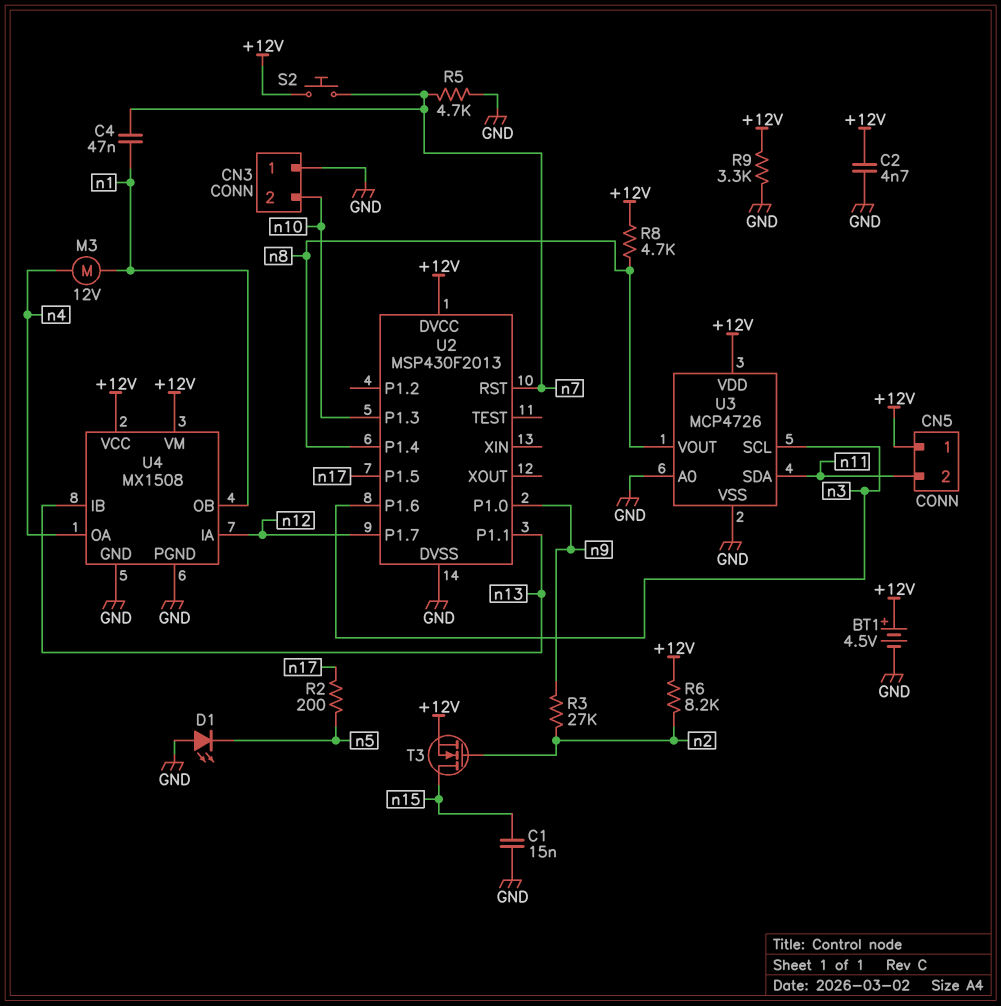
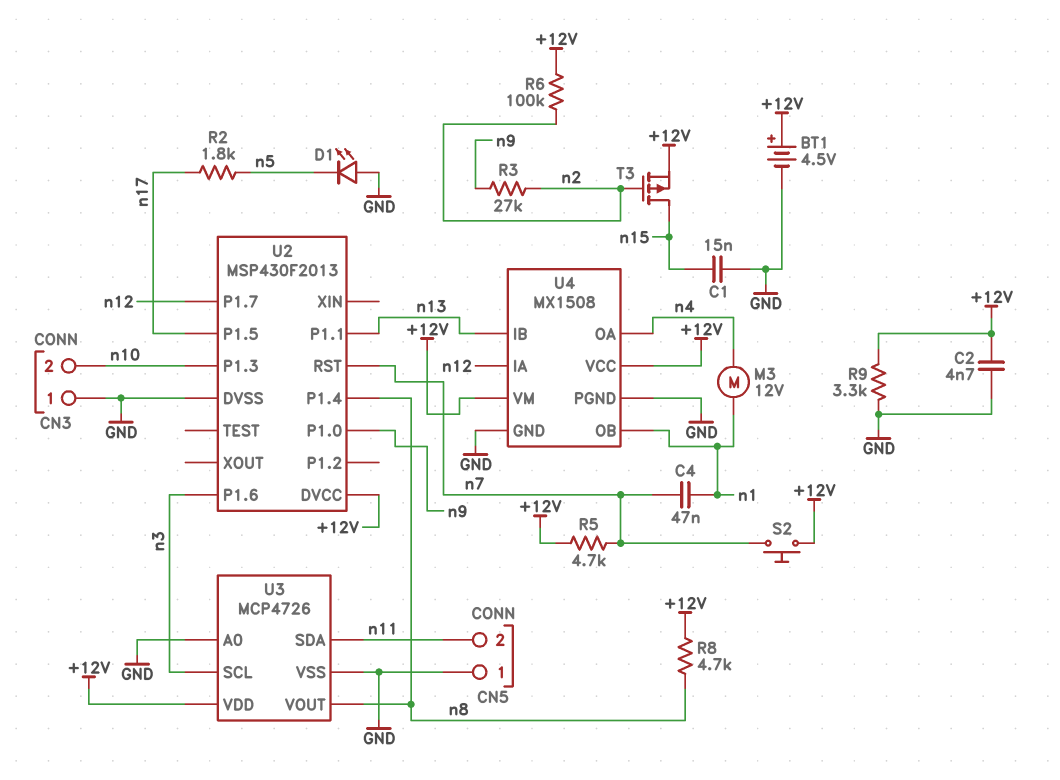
CN5 pin 1: +12V -> GND
R2: 200 (n5, n17) -> 1.8k (n5, n17)
R5: 4.7k (GND, n7) -> 4.7k (+12V, n7)
R6: 8.2k (+12V, n2) -> 100k (+12V, n2)
T3: NMOS (G n2, D n15, S +12V) -> PMOS (G n2, D n15, S +12V)

